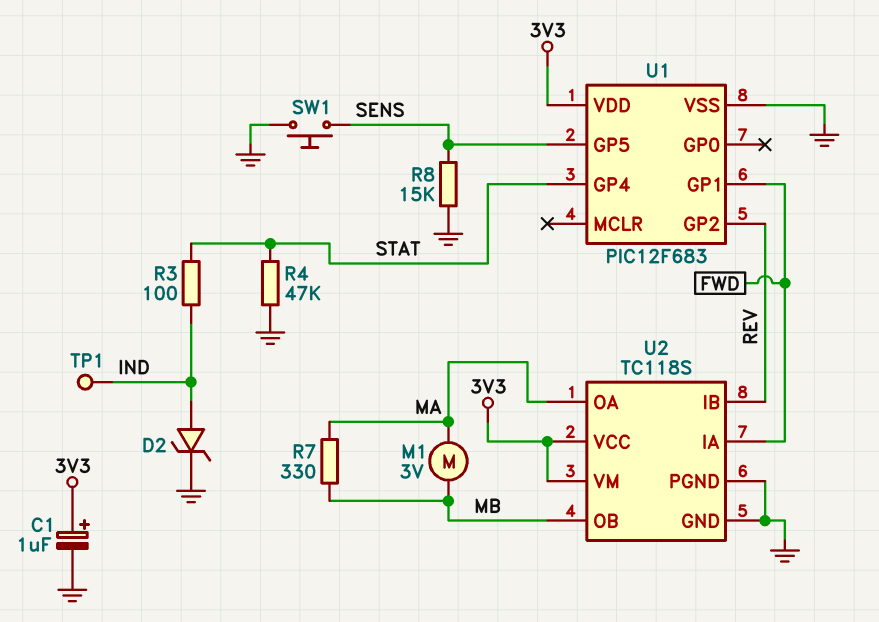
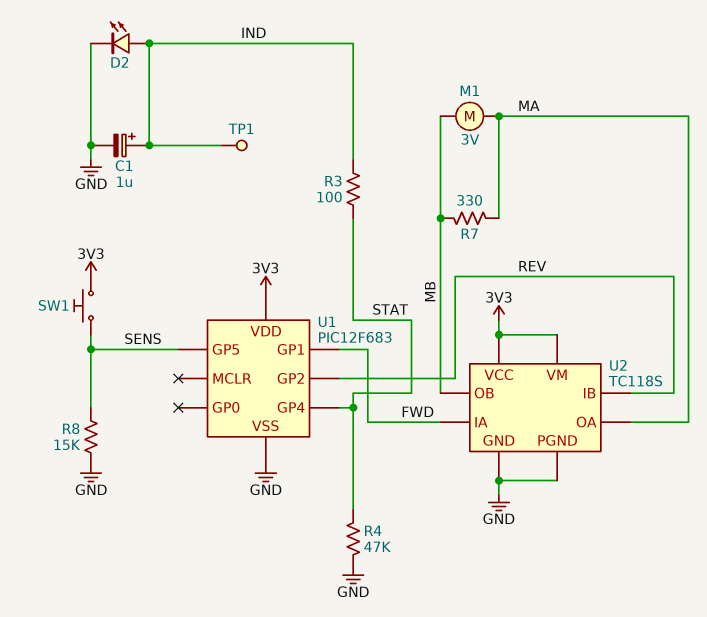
C1: 1uF (plus 3V3, minus GND) -> 1uF (plus IND, minus GND)
D2: zener (A IND, K GND) -> LED (A IND, K GND)
SW1: button (GND, SENS) -> button (3V3, SENS)

